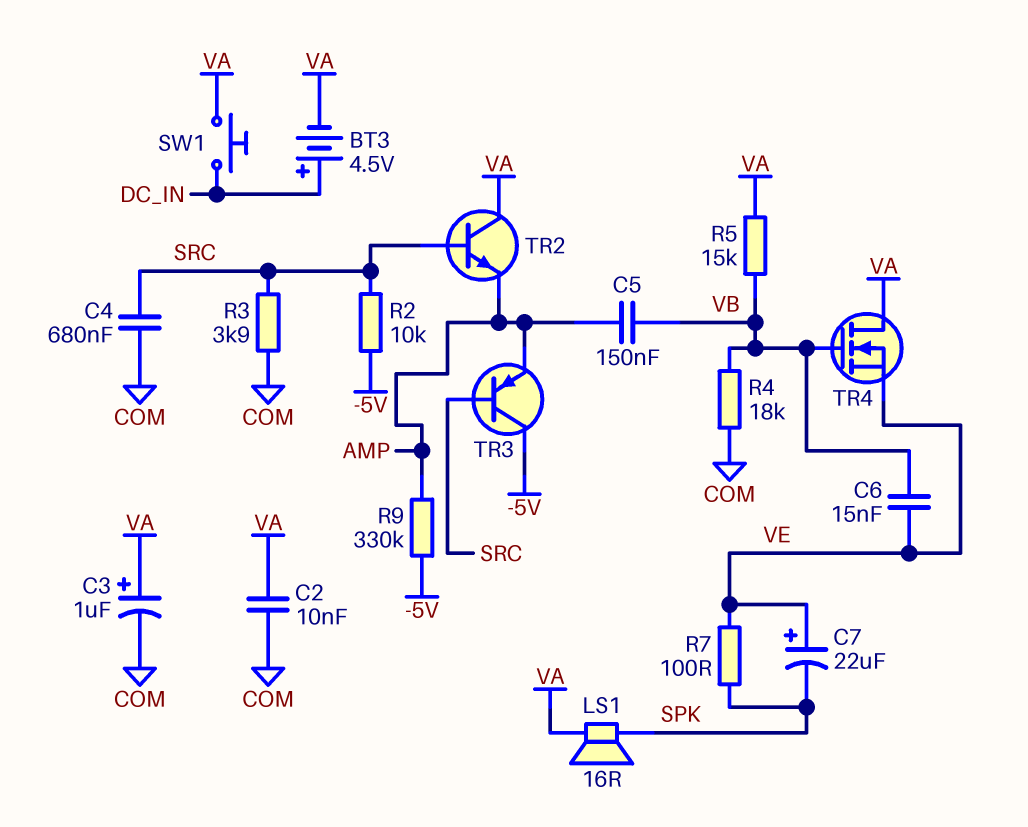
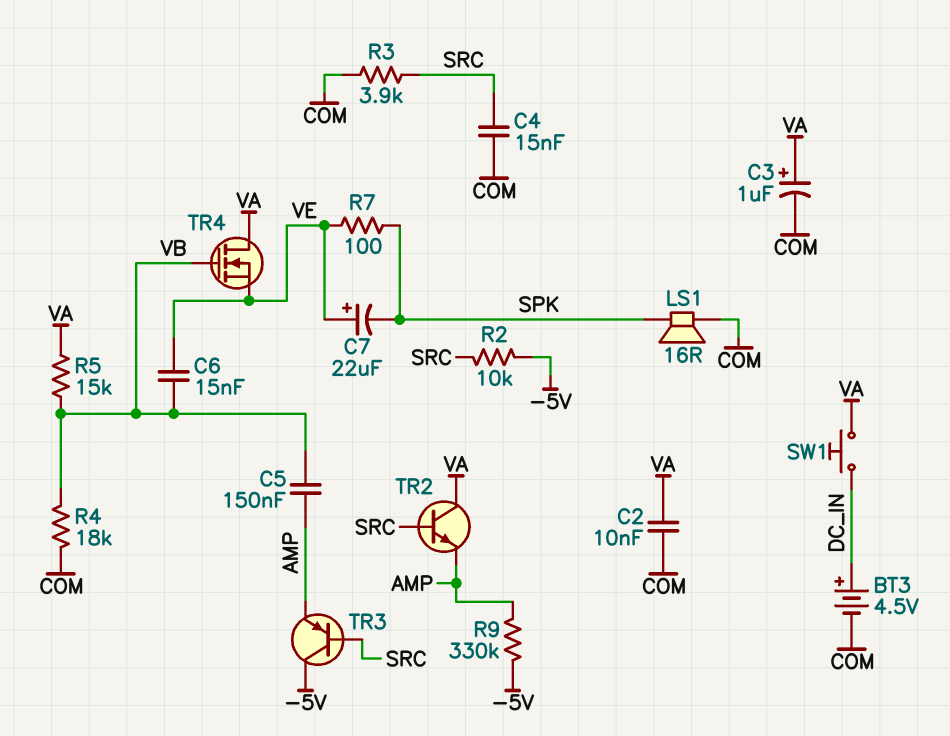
BT3: 4.5V (plus DC_IN, minus VA) -> 4.5V (plus DC_IN, minus COM)
C4: 680nF (COM, SRC) -> 15nF (COM, SRC)
LS1: speaker 16R (SPK, VA) -> speaker 16R (COM, SPK)

